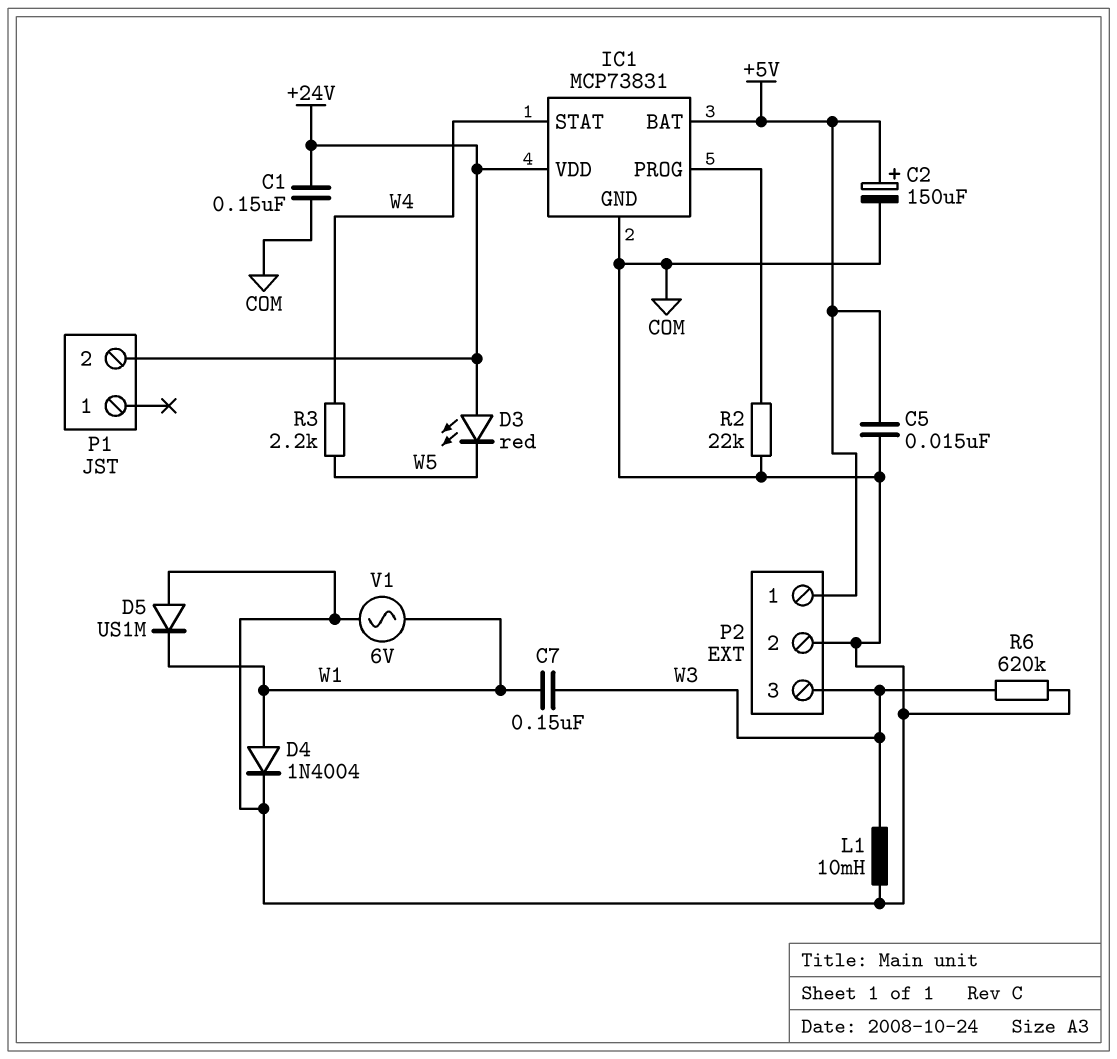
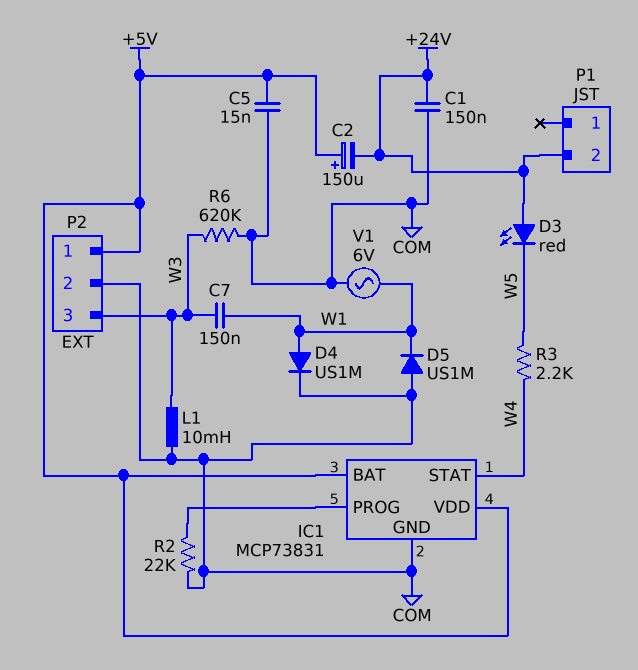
C2: 150uF (plus +5V, minus COM) -> 150uF (plus +5V, minus +24V)
D4: diode 1N4004 (A W1, K COM) -> diode US1M (A W1, K COM)
IC1 pin VDD: +24V -> +5V

